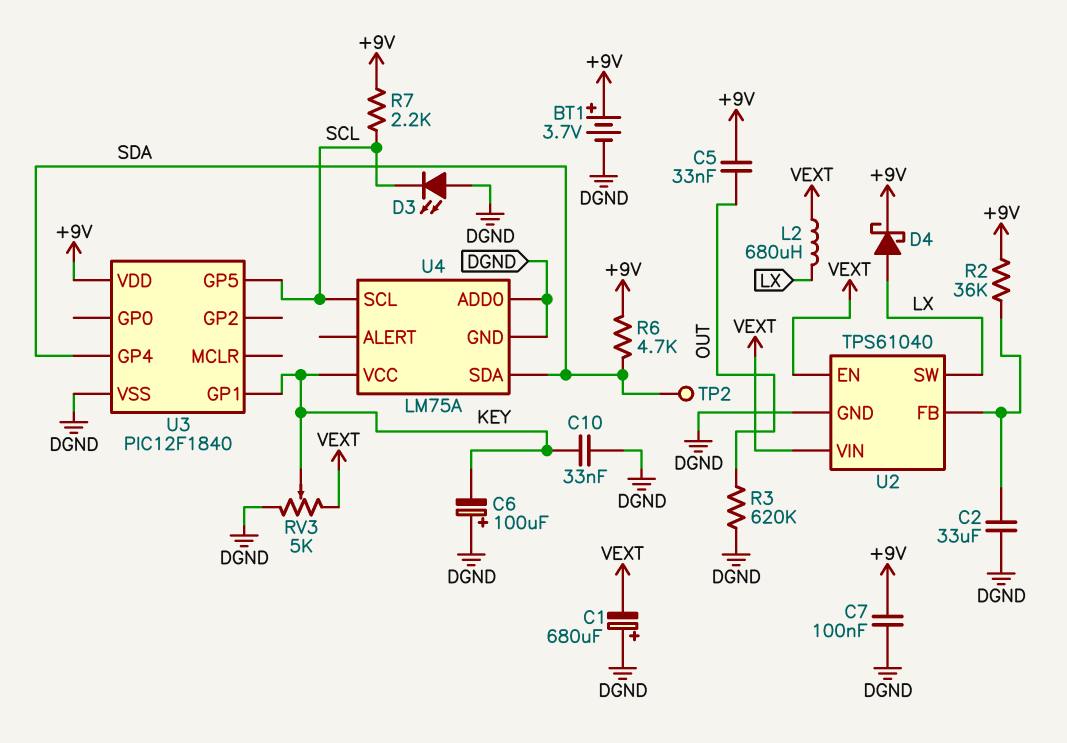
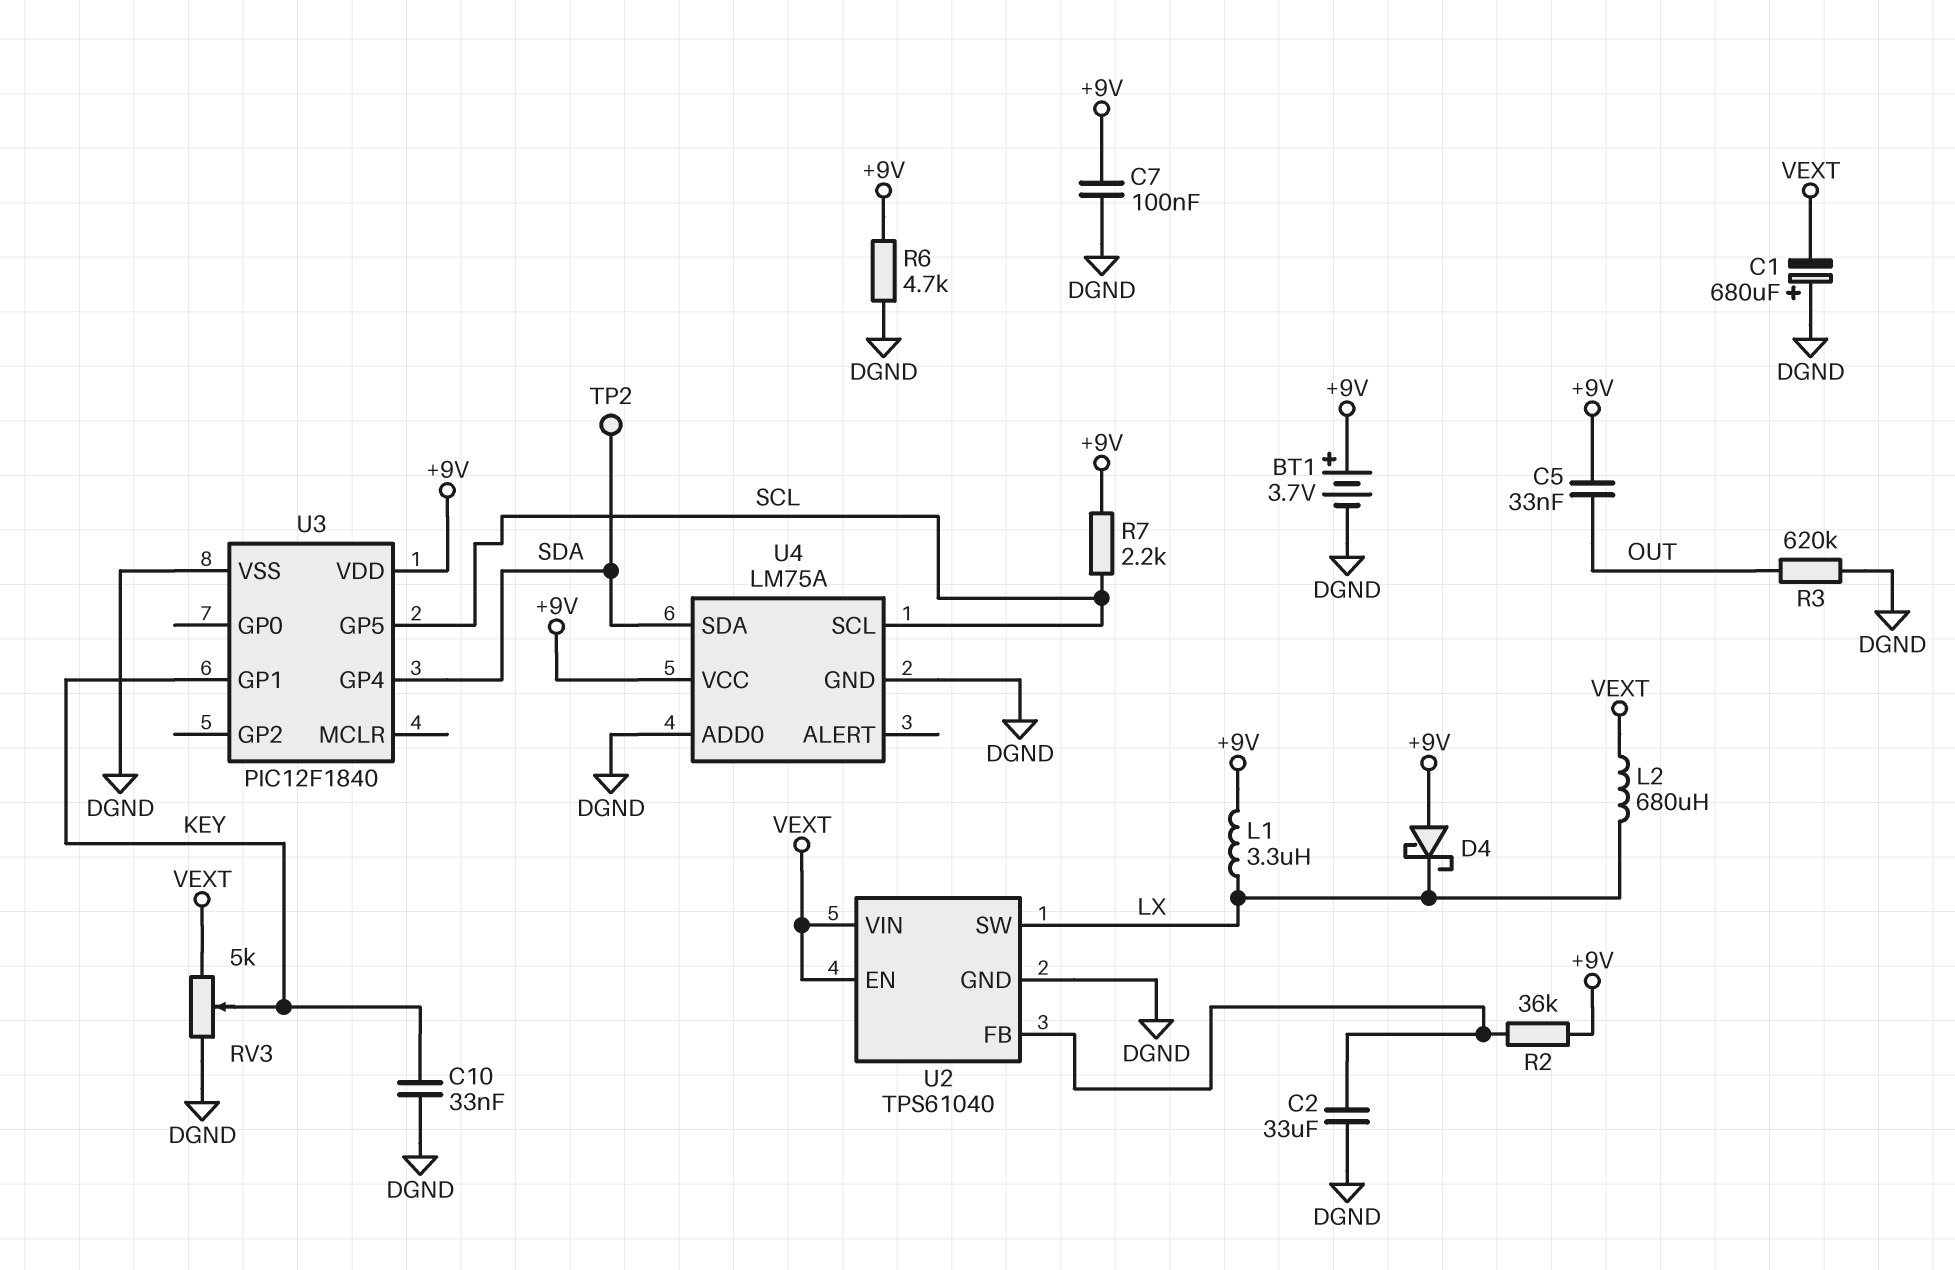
C6: 100uF (plus DGND, minus KEY) -> none
D3: LED (A DGND, K SCL) -> none
D4: schottky (A LX, K +9V) -> schottky (A +9V, K LX)
L1: none -> 3.3uH (+9V, LX)
R6: 4.7k (+9V, SDA) -> 4.7k (+9V, DGND)
U4 pin VCC: KEY -> +9V

